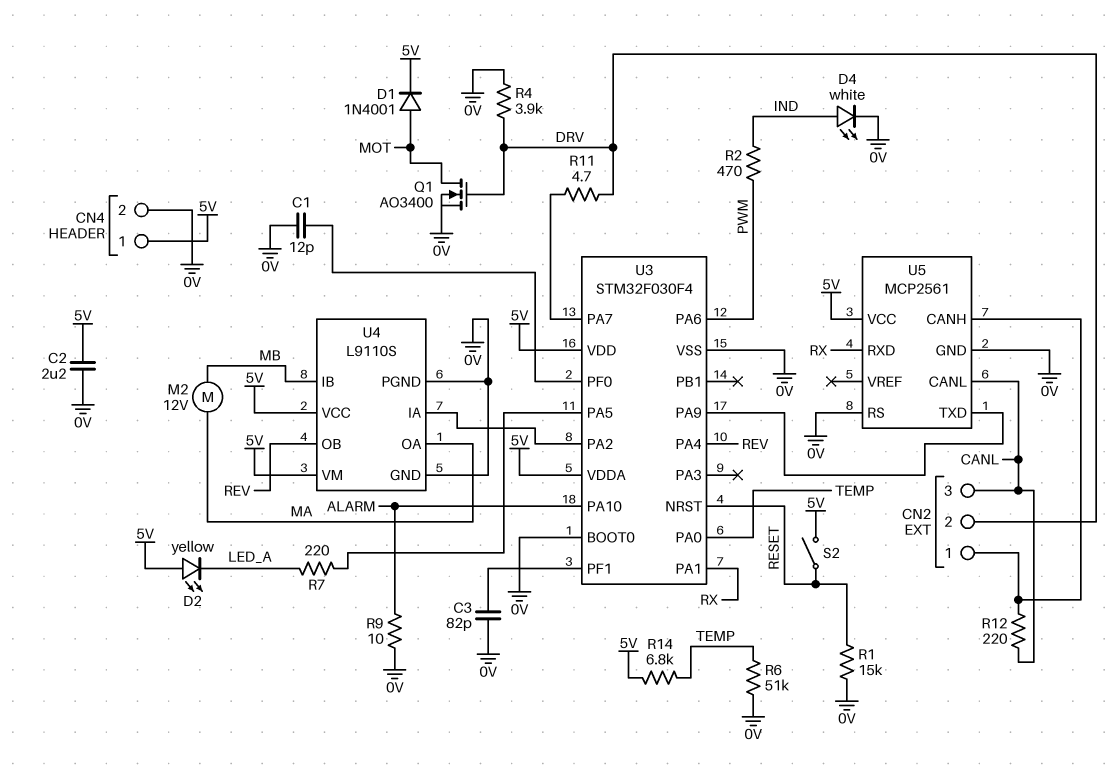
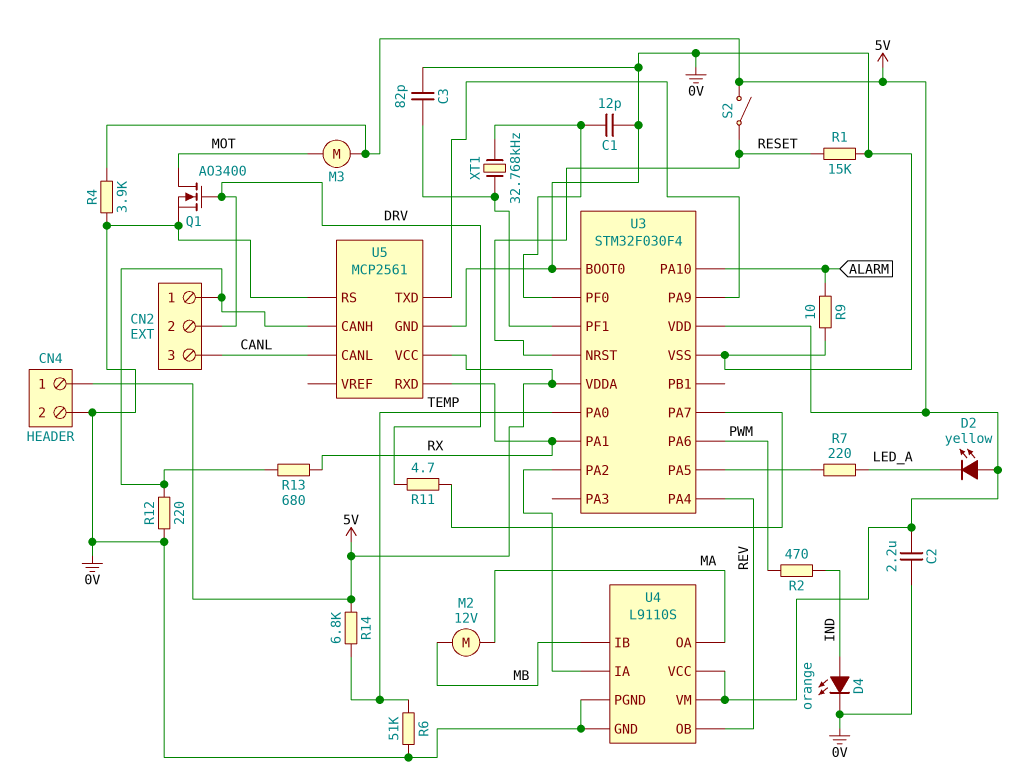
D1: diode 1N4001 (A MOT, K 5V) -> none
D4: LED white (A IND, K 0V) -> LED orange (A IND, K 0V)
M3: none -> motor (5V, MOT)
R4: 3.9k (0V, DRV) -> 3.9k (0V, 5V)
R12: 220 (CANL, CN2/1) -> 220 (0V, CN2/1)
R13: none -> 680 (CN2/1, RX)
XT1: none -> 32.768kHz (U3/PF0, U3/PF1)

